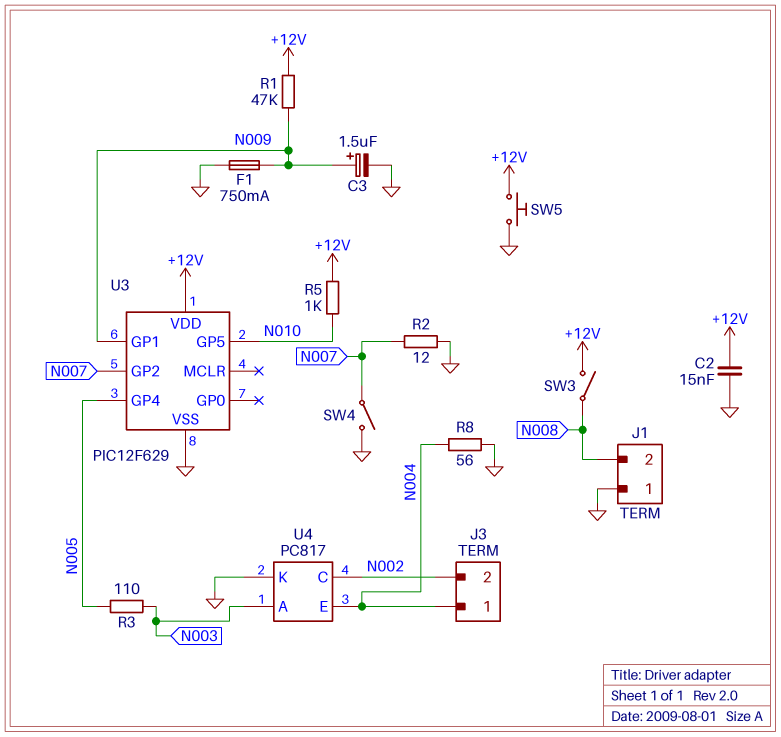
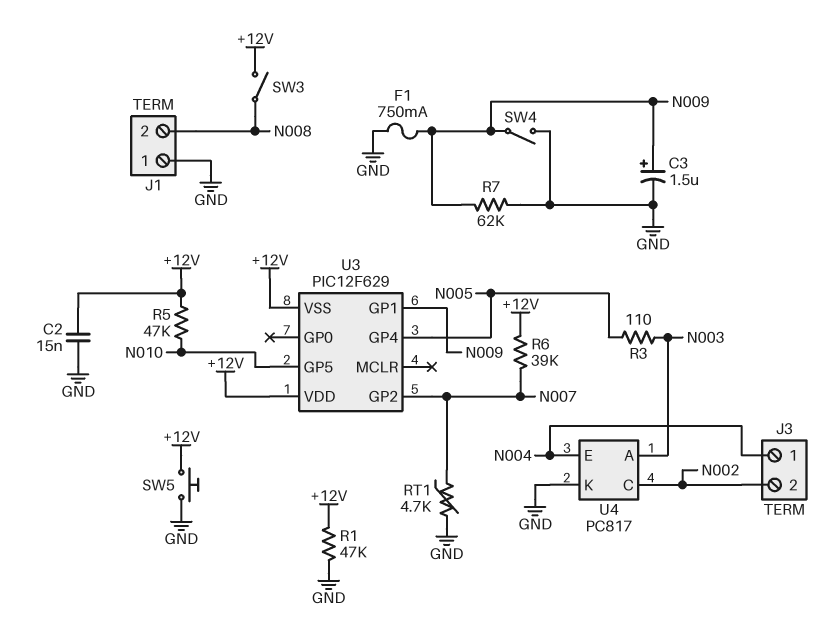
R1: 47k (+12V, N009) -> 47k (+12V, GND)
R2: 12 (GND, N007) -> none
R5: 1k (+12V, N010) -> 47k (+12V, N010)
R6: none -> 39k (+12V, N007)
R7: none -> 62k (GND, N009)
R8: 56 (GND, N004) -> none
RT1: none -> 4.7k (GND, N007)
SW4: switch (GND, N007) -> switch (GND, N009)
U3 pin VSS: GND -> +12V

